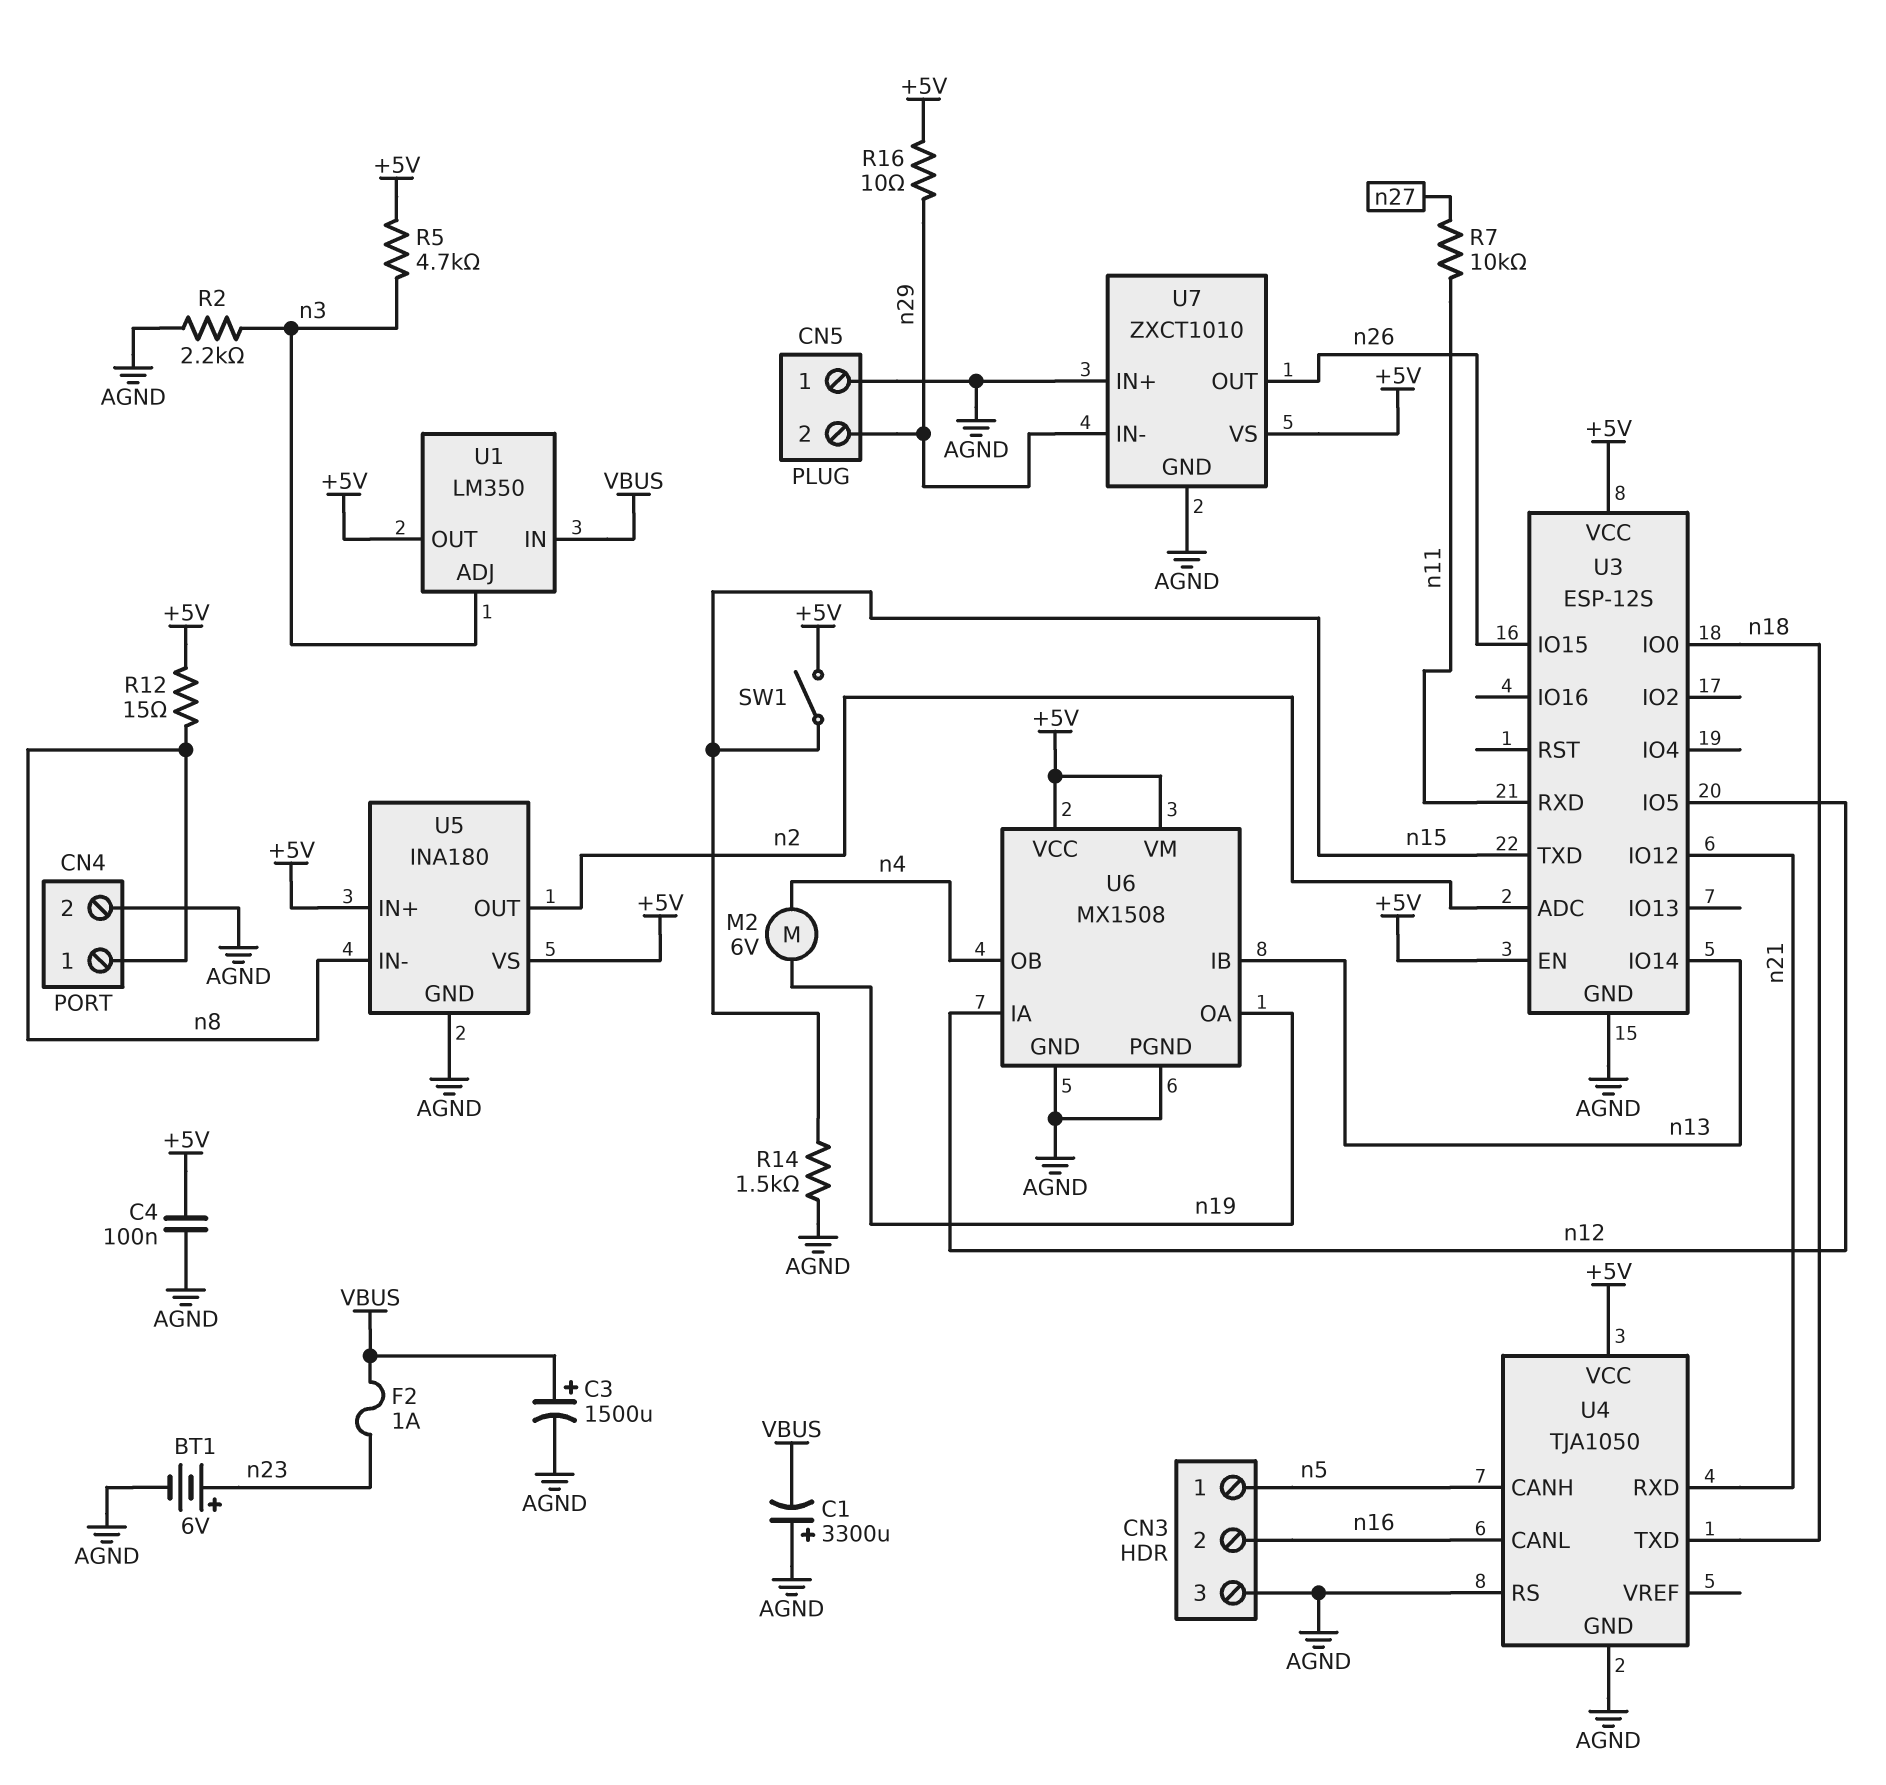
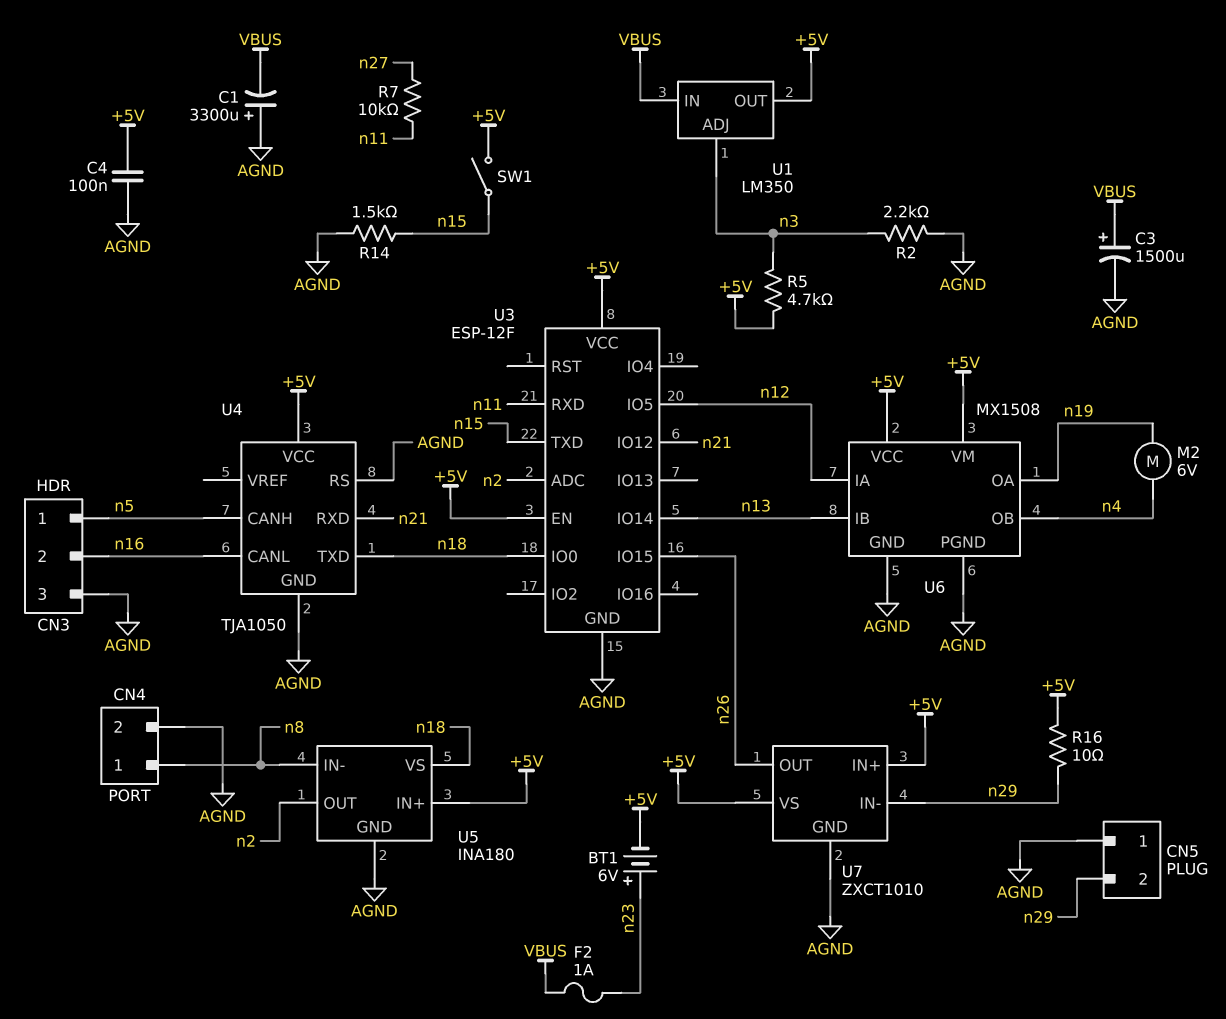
BT1: 6V (plus n23, minus AGND) -> 6V (plus n23, minus +5V)
R12: 15 (+5V, n8) -> none
U3: ESP-12S -> ESP-12F
U5 pin VS: +5V -> n18
U7 pin IN+: AGND -> +5V

